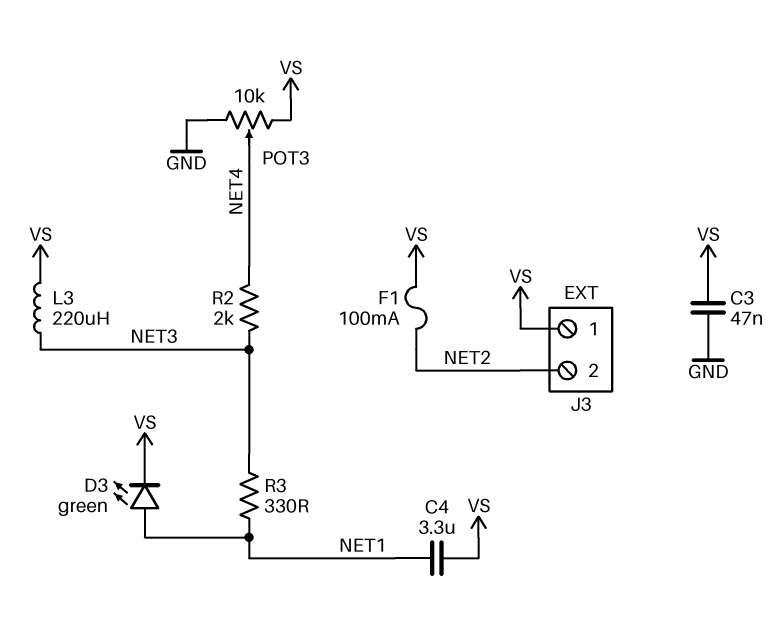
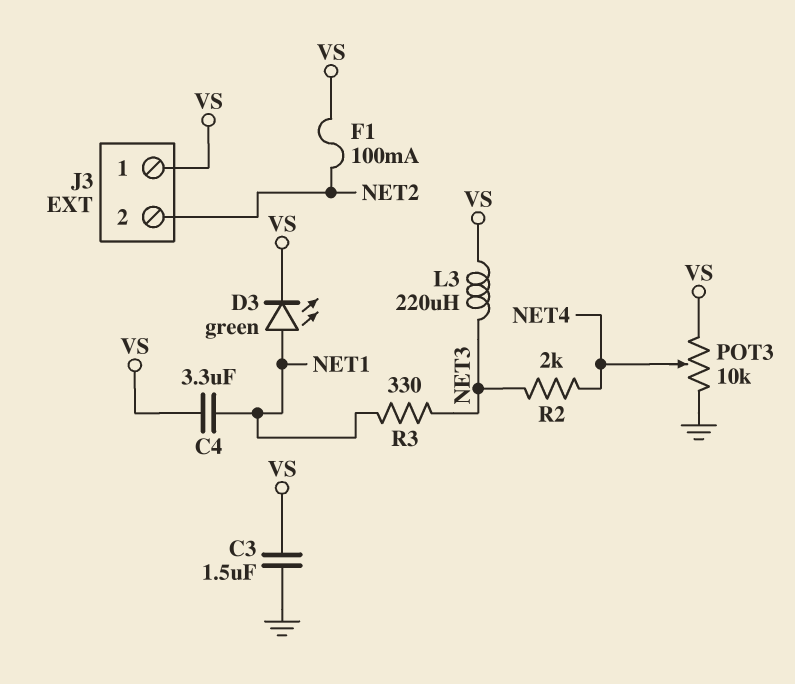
C3: 47nF (GND, VS) -> 1.5uF (GND, VS)

